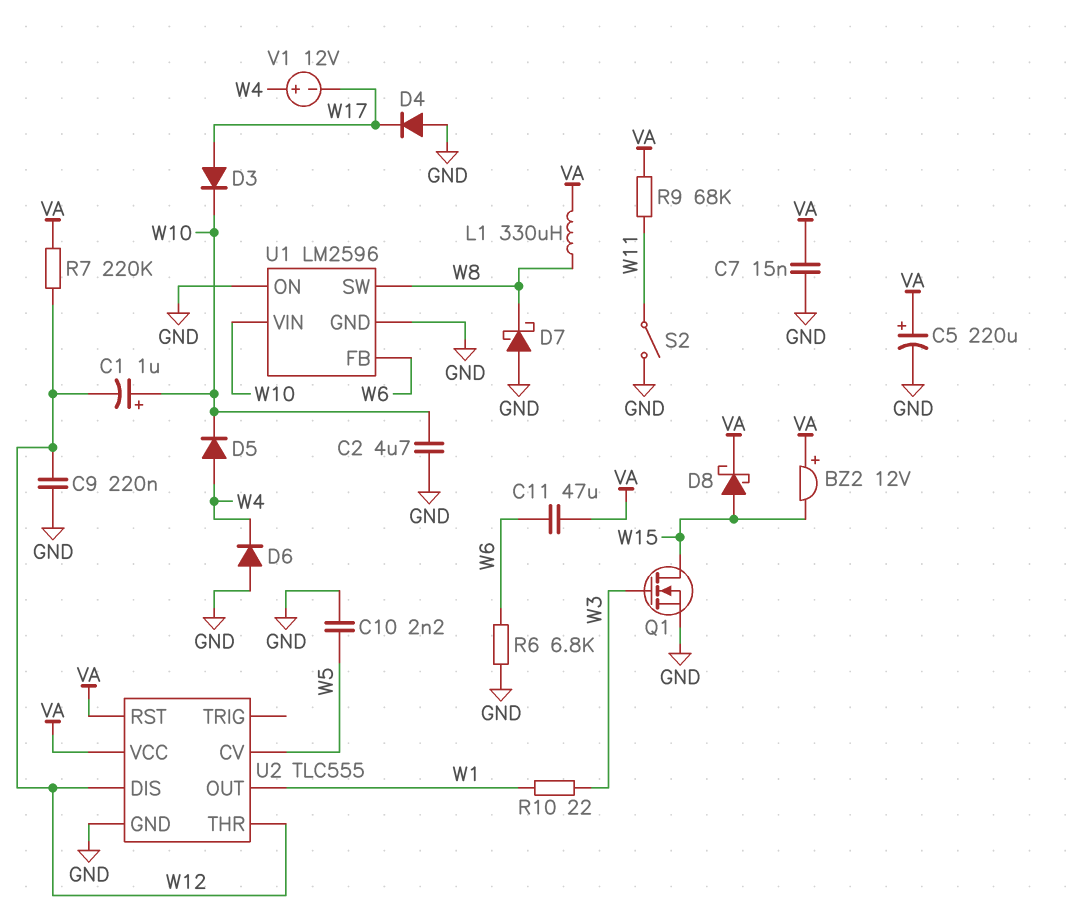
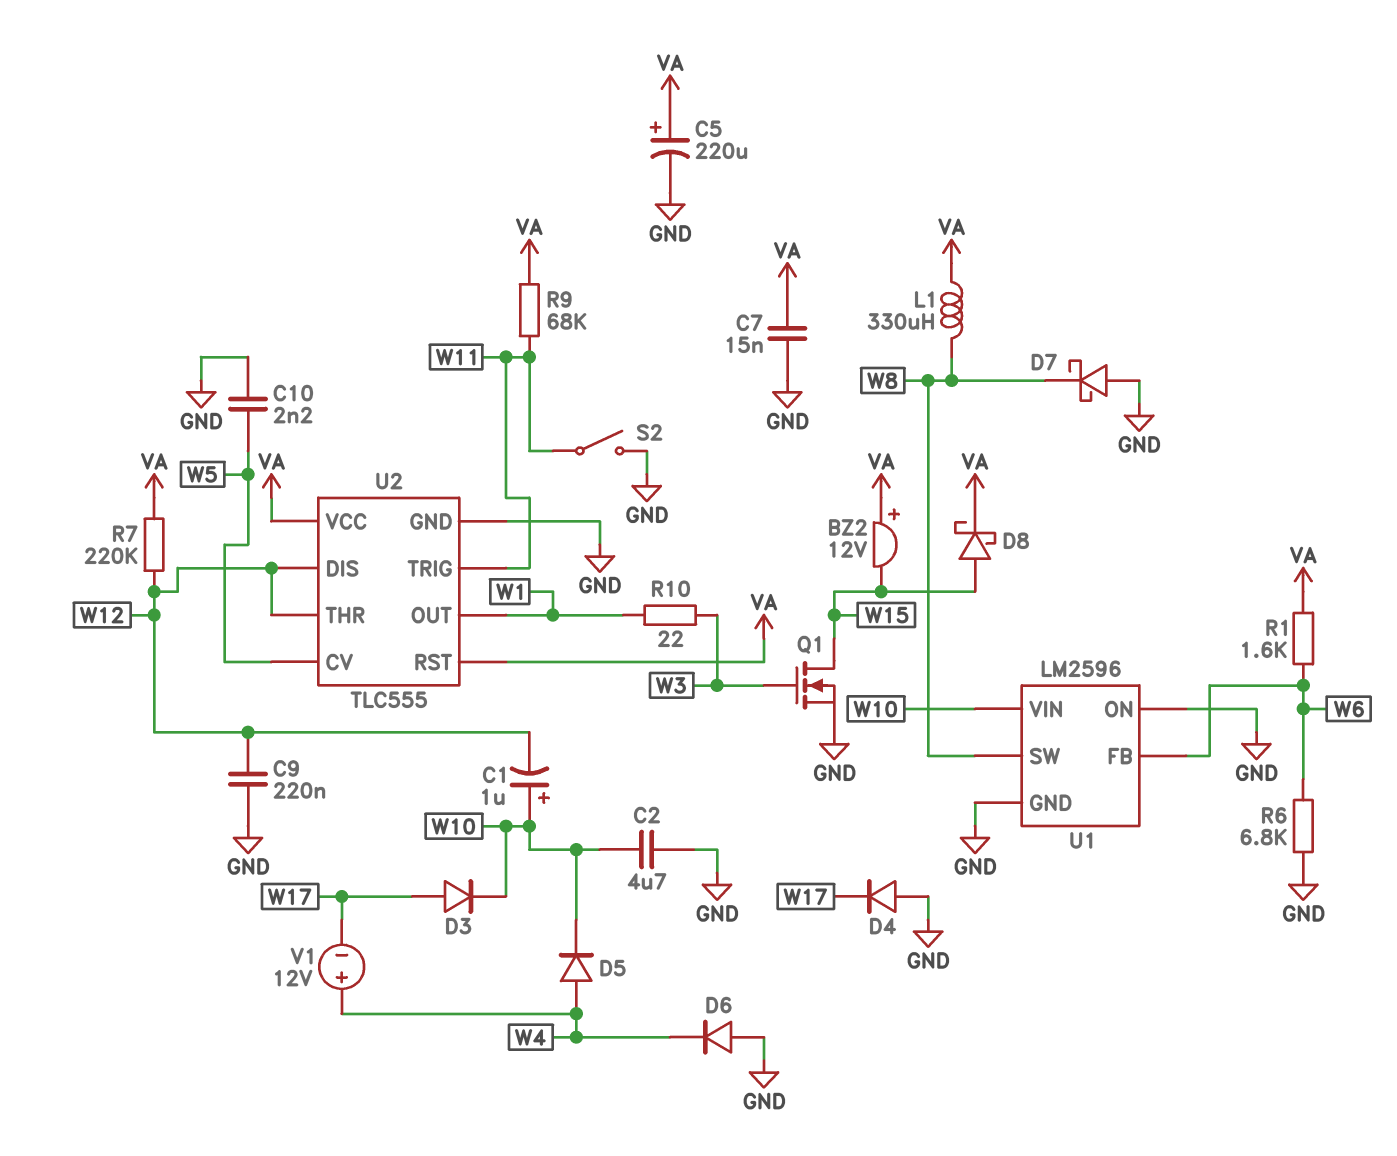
C11: 47uF (VA, W6) -> none
R1: none -> 1.6k (VA, W6)
U2 pin TRIG: none -> W11

